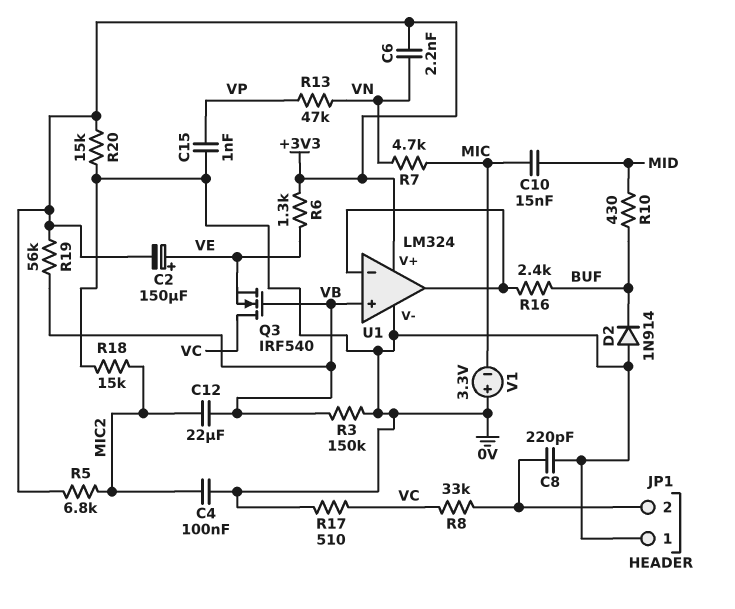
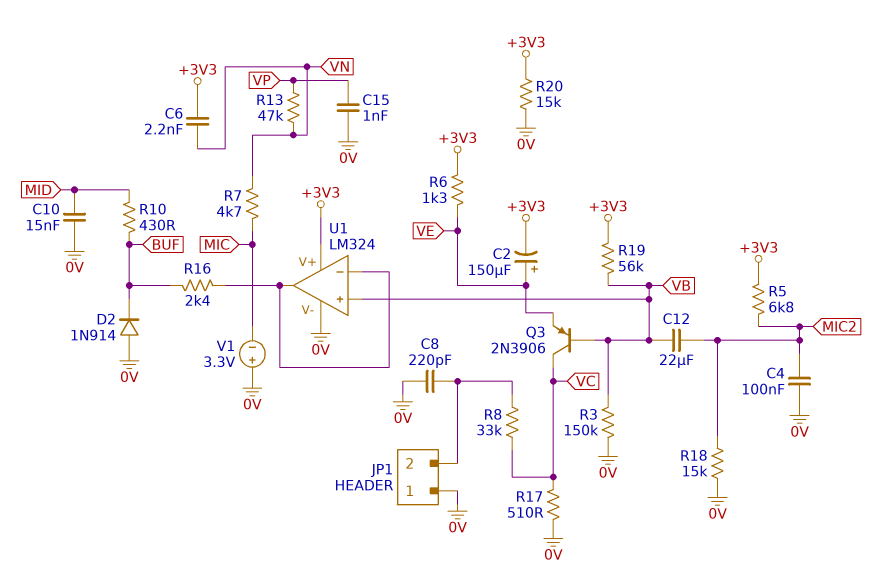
C10: 15nF (MIC, MID) -> 15nF (0V, MID)
Q3: NMOS IRF540 (G VB, D VC, S VE) -> PNP 2N3906 (B VB, C VC, E VE)

